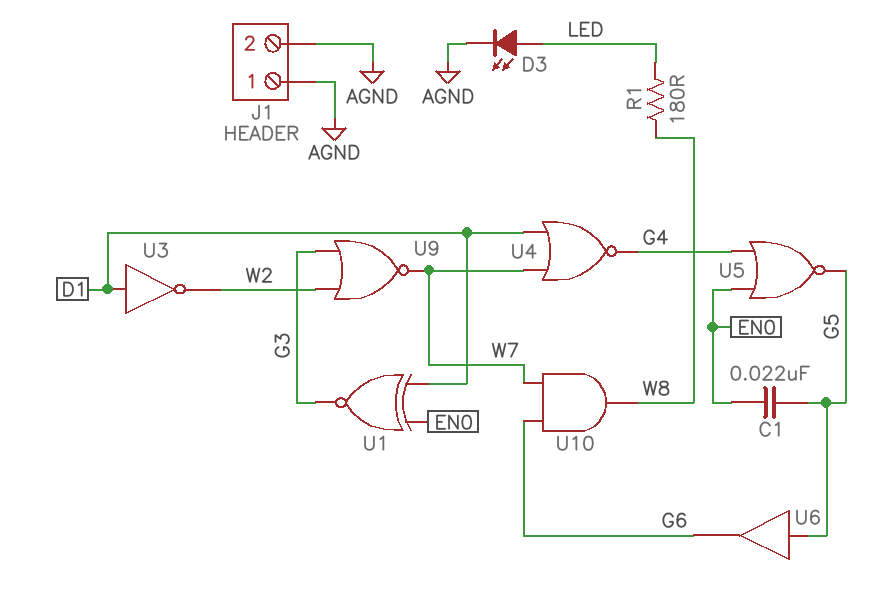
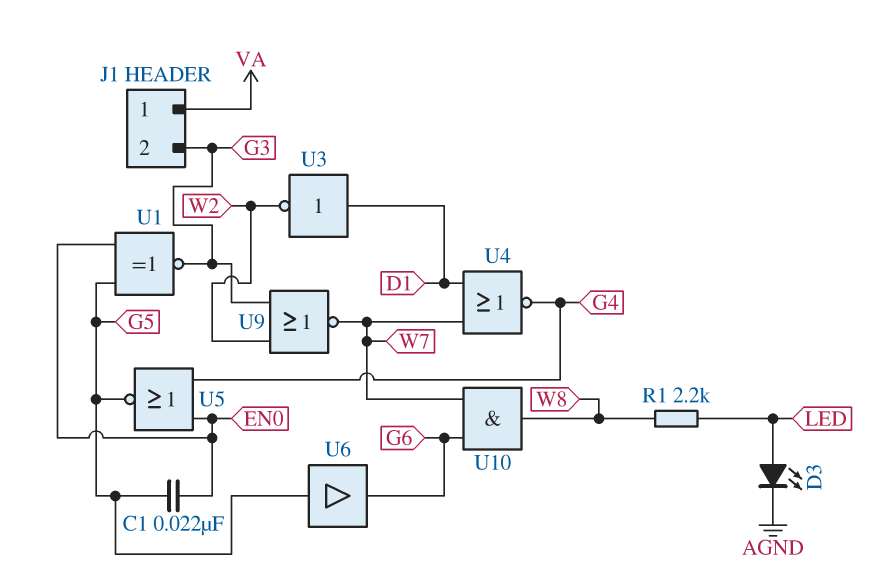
J1 pin 1: AGND -> VA
J1 pin 2: AGND -> G3
R1: 180 (LED, W8) -> 2.2k (LED, W8)
U1: XNOR (in D1, in EN0, out G3) -> XNOR (in EN0, in G5, out G3)

